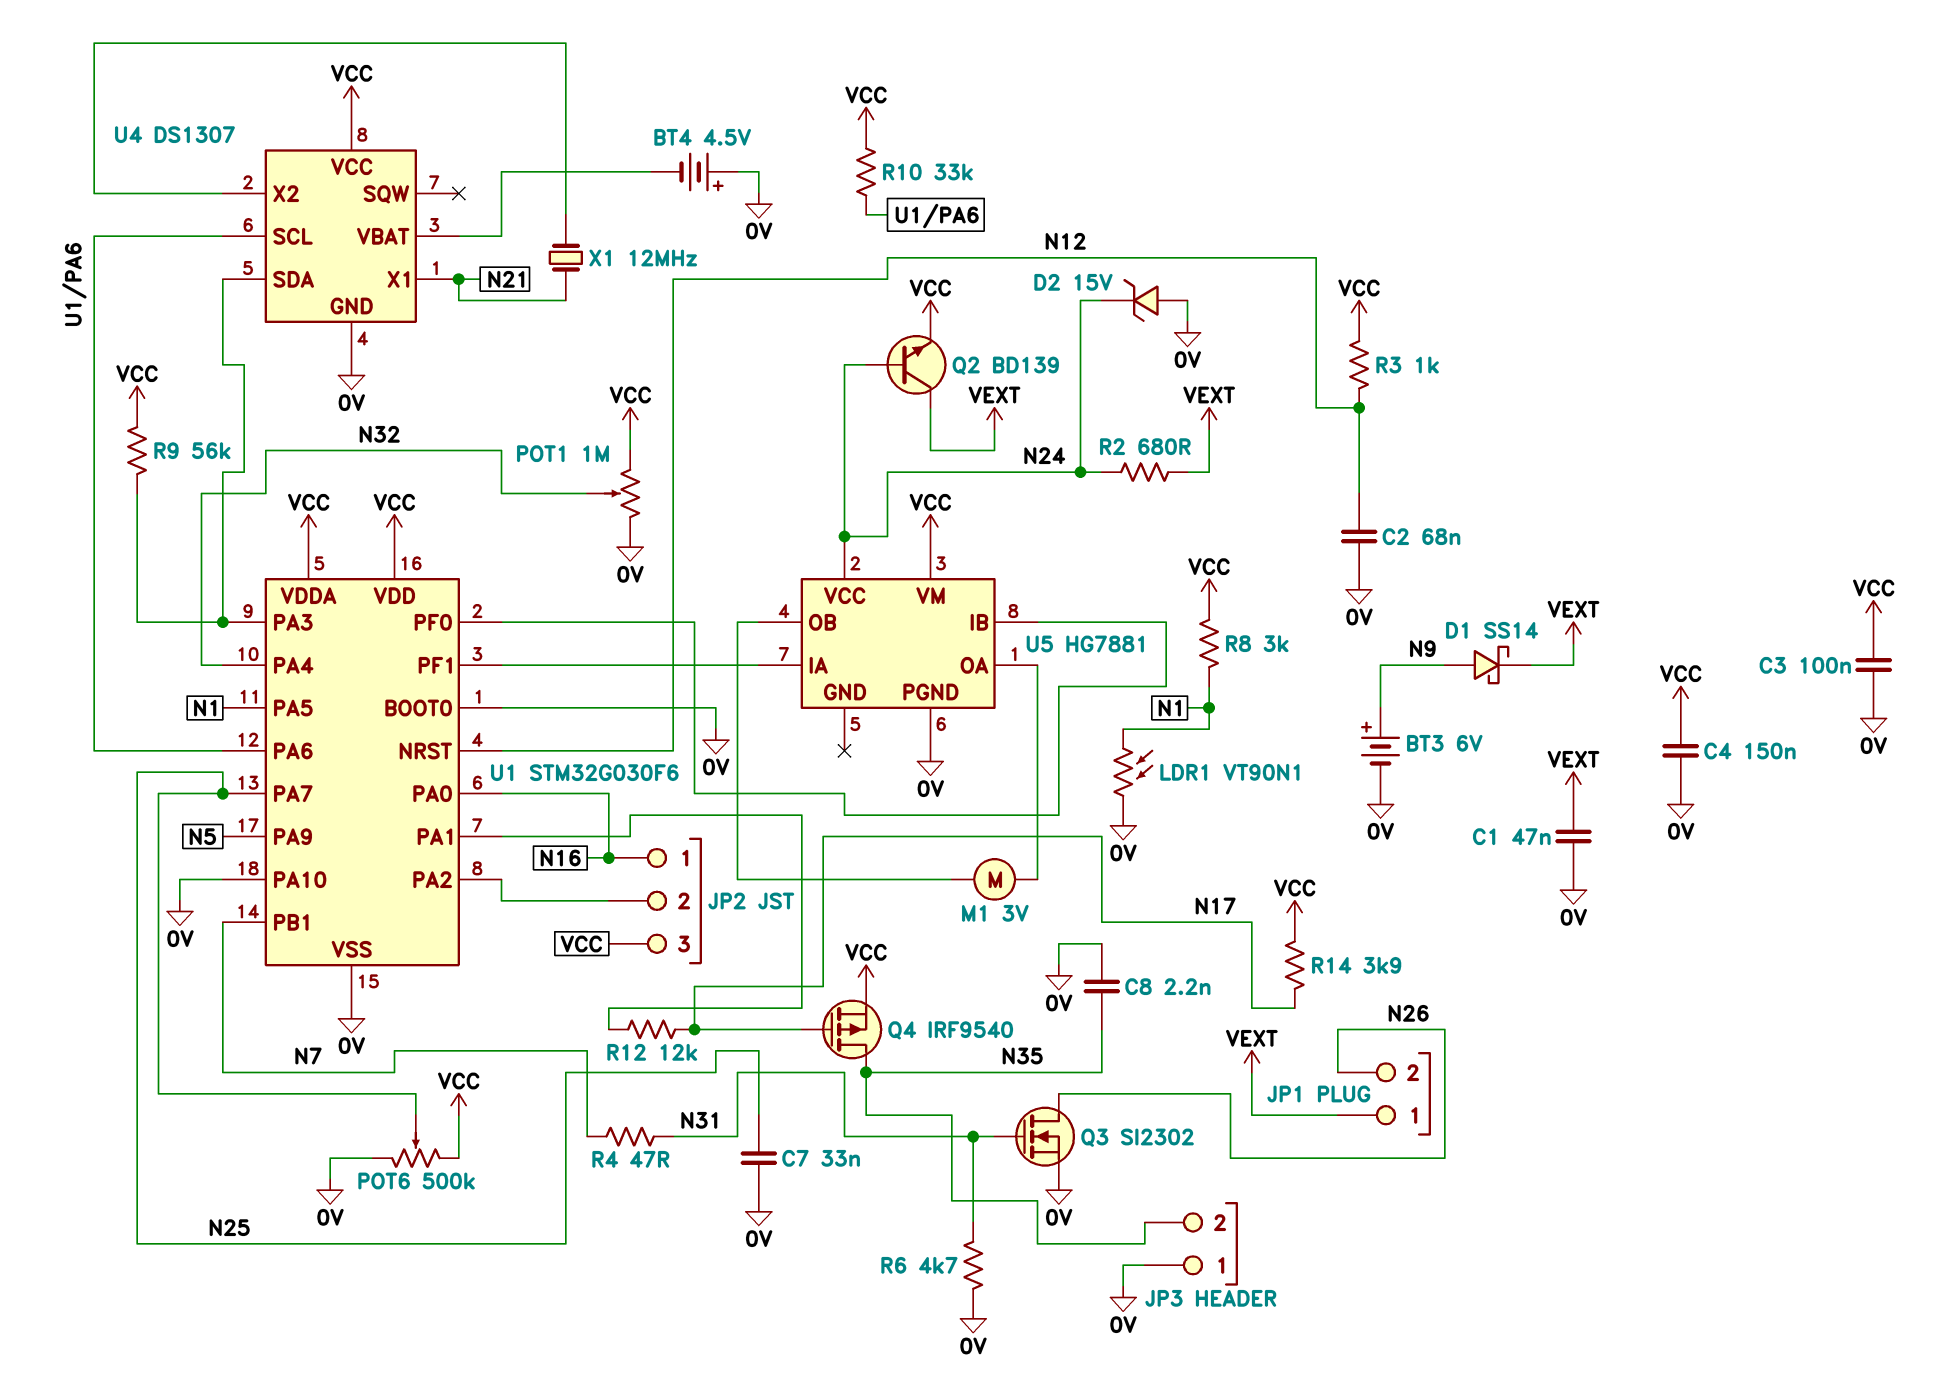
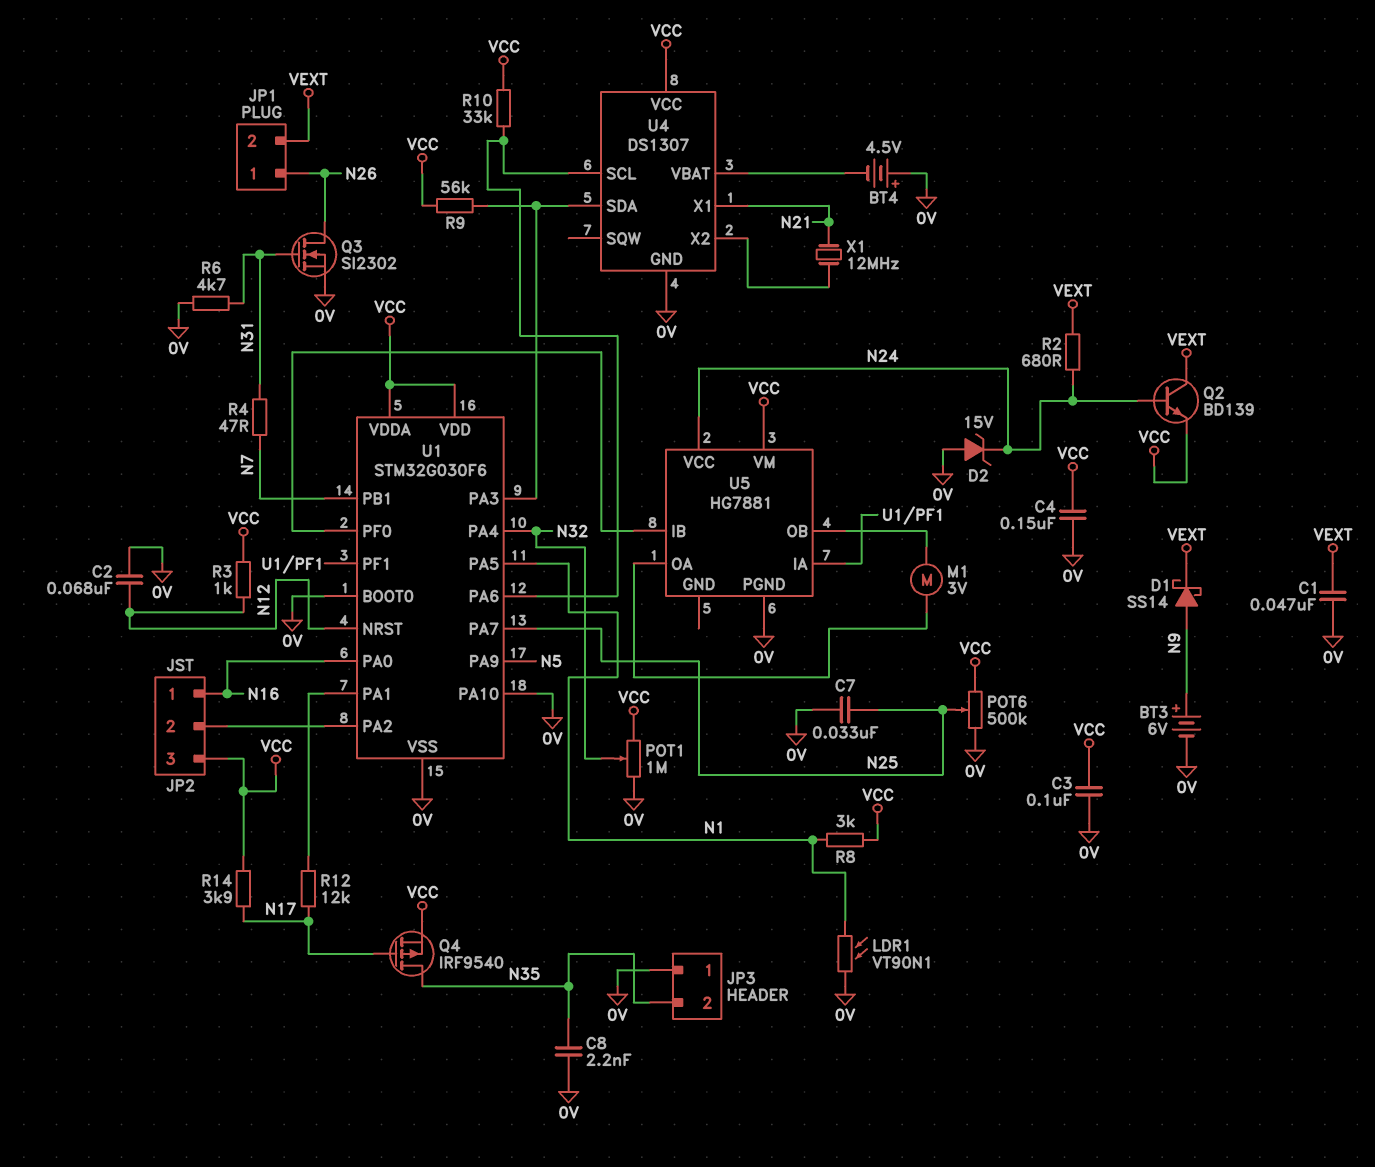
JP1 pin 1: VEXT -> N26
JP1 pin 2: N26 -> VEXT

